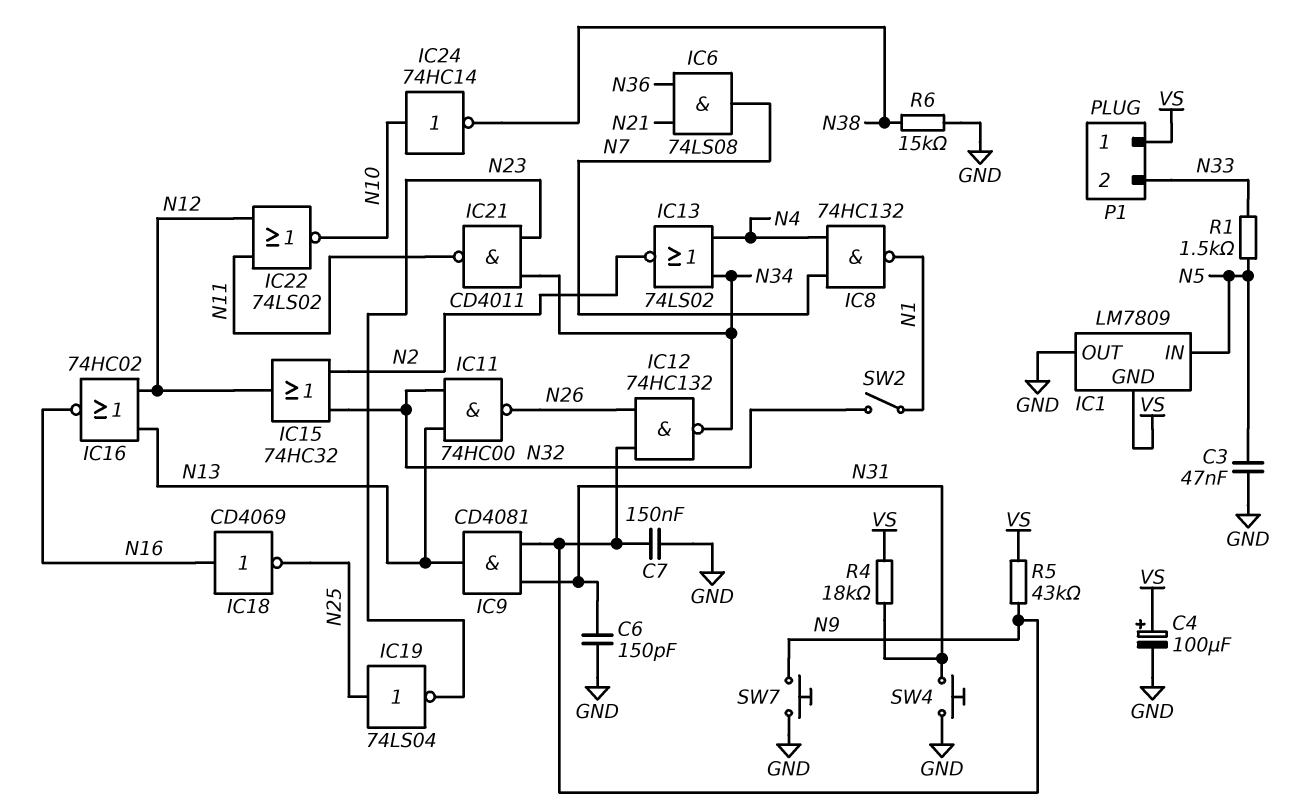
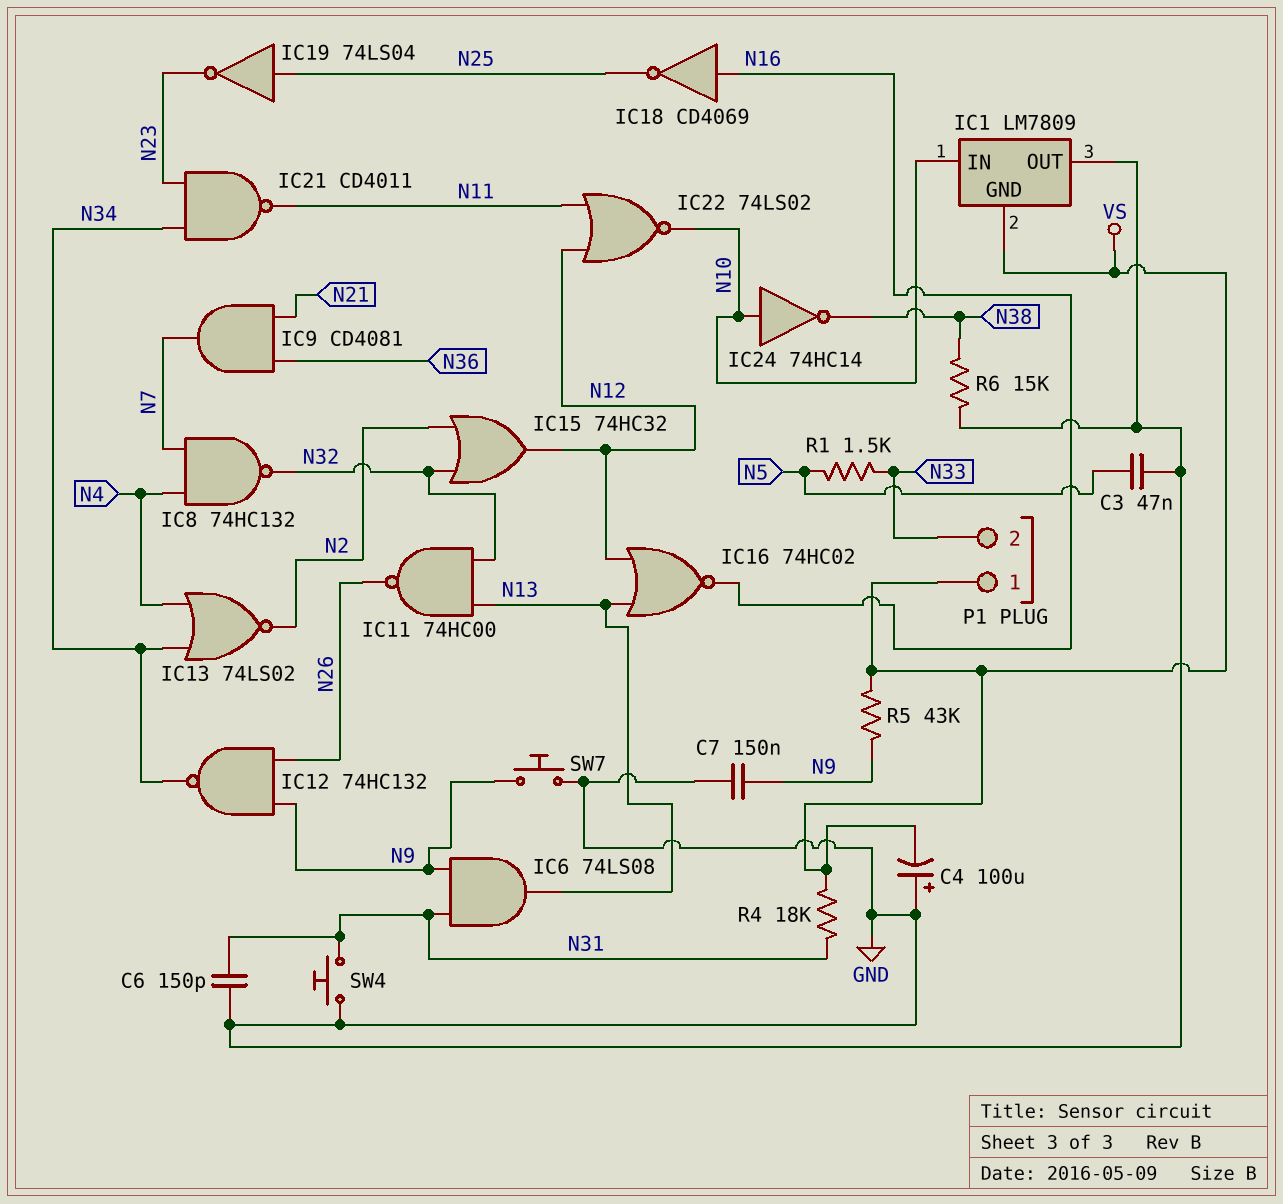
C4: 100uF (plus VS, minus GND) -> 100uF (plus GND, minus VS)
IC1 pin IN: N5 -> N10
IC6: AND 74LS08 (in N21, in N36, out N7) -> AND 74LS08 (in N9, in N31, out N13)
IC8: NAND 74HC132 (in N4, in N7, out N1) -> NAND 74HC132 (in N4, in N7, out N32)
IC9: AND CD4081 (in N9, in N31, out N13) -> AND CD4081 (in N21, in N36, out N7)
SW2: switch (N1, N32) -> none

